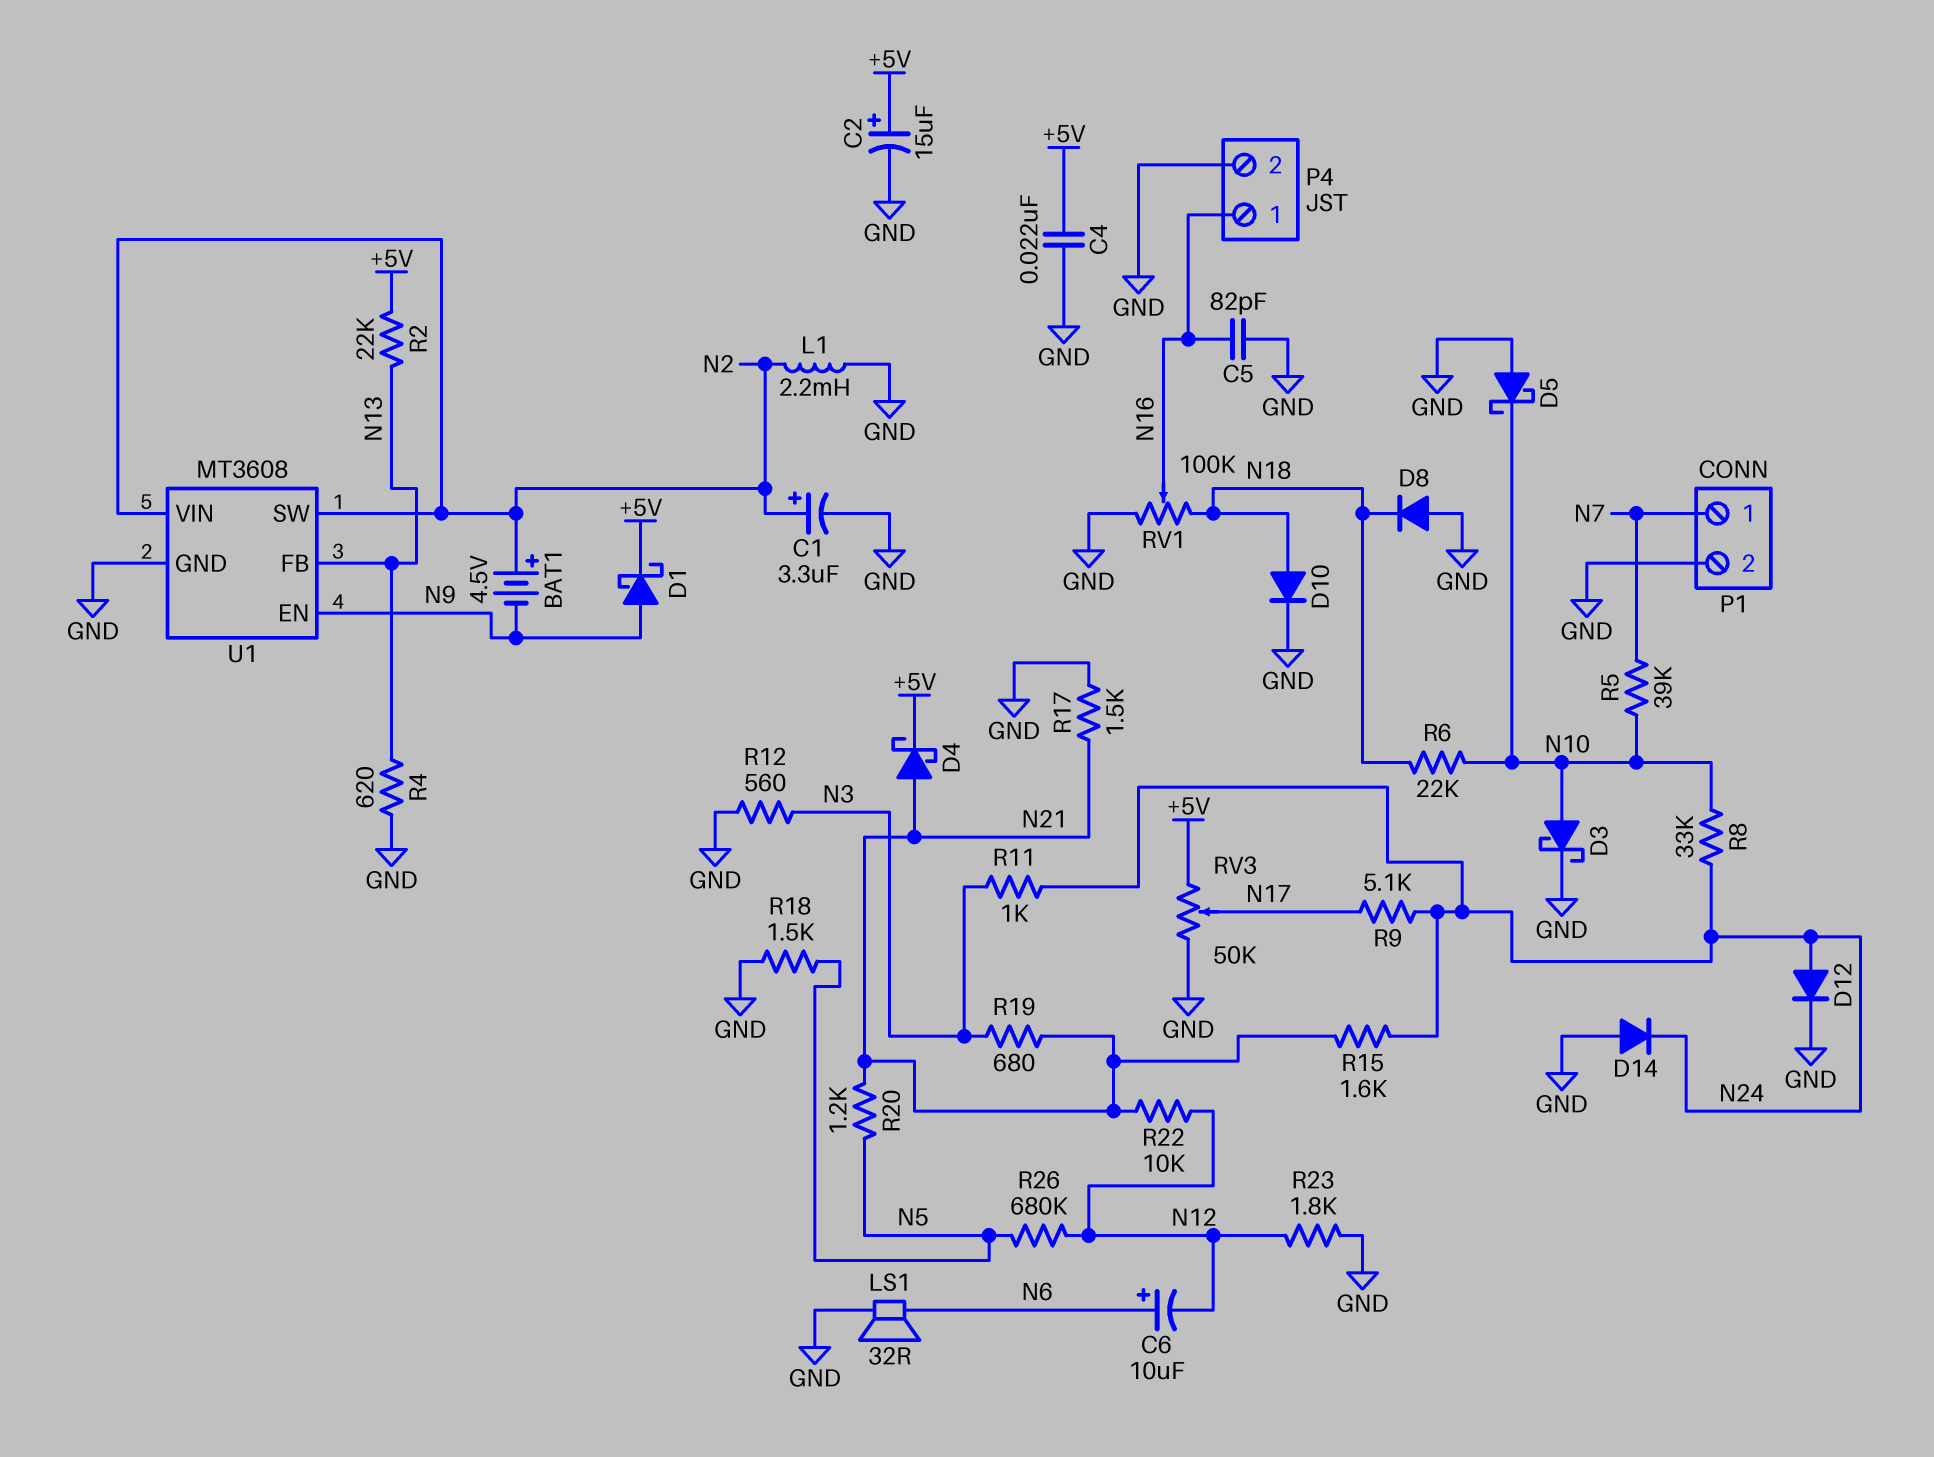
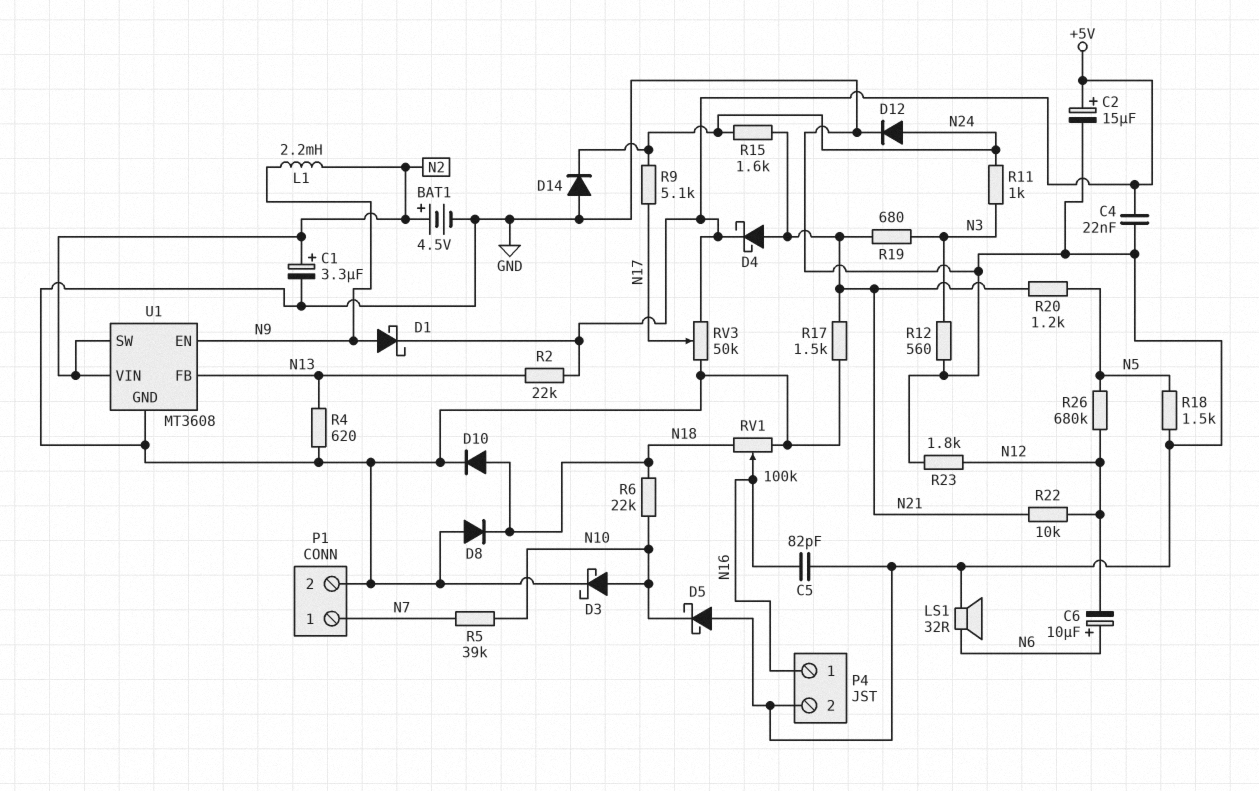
BAT1: 4.5V (plus N2, minus N9) -> 4.5V (plus N2, minus GND)
L1: 2.2mH (GND, N2) -> 2.2mH (N2, N9)
R8: 33k (N10, N24) -> none

